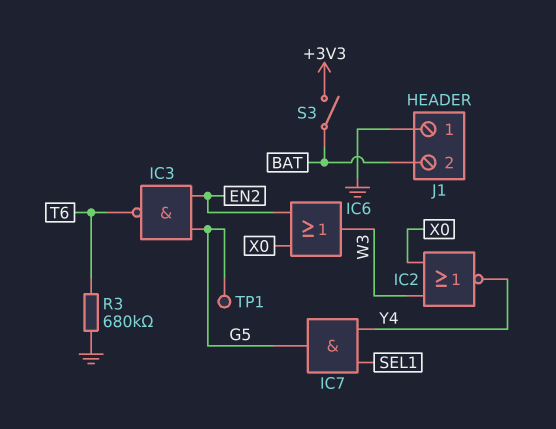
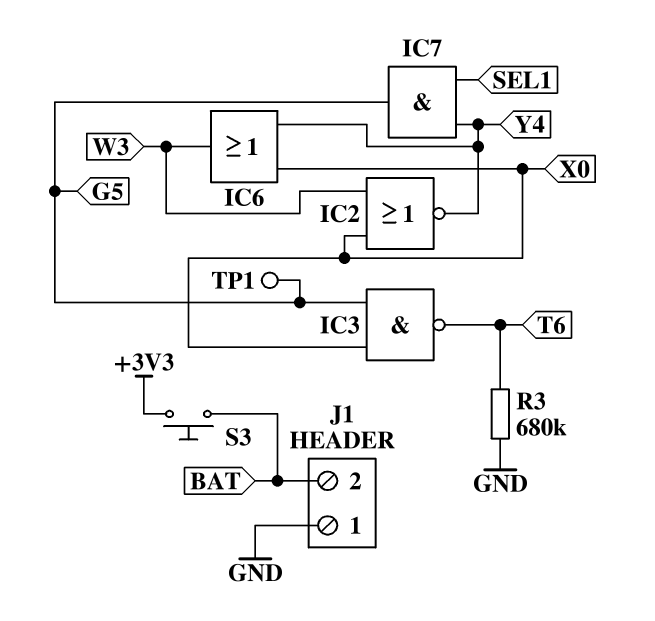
IC3: NAND (in EN2, in G5, out T6) -> NAND (in G5, in X0, out T6)
IC6: OR (in EN2, in X0, out W3) -> OR (in X0, in Y4, out W3)
S3: switch (+3V3, BAT) -> button (+3V3, BAT)

